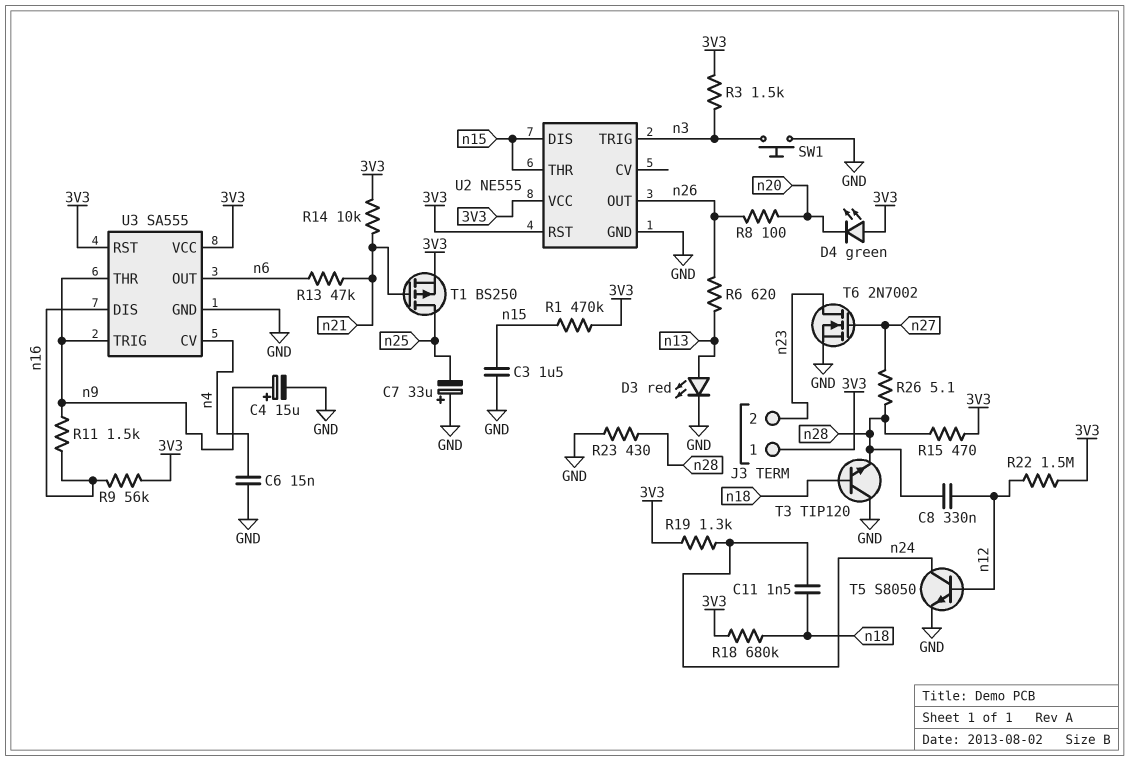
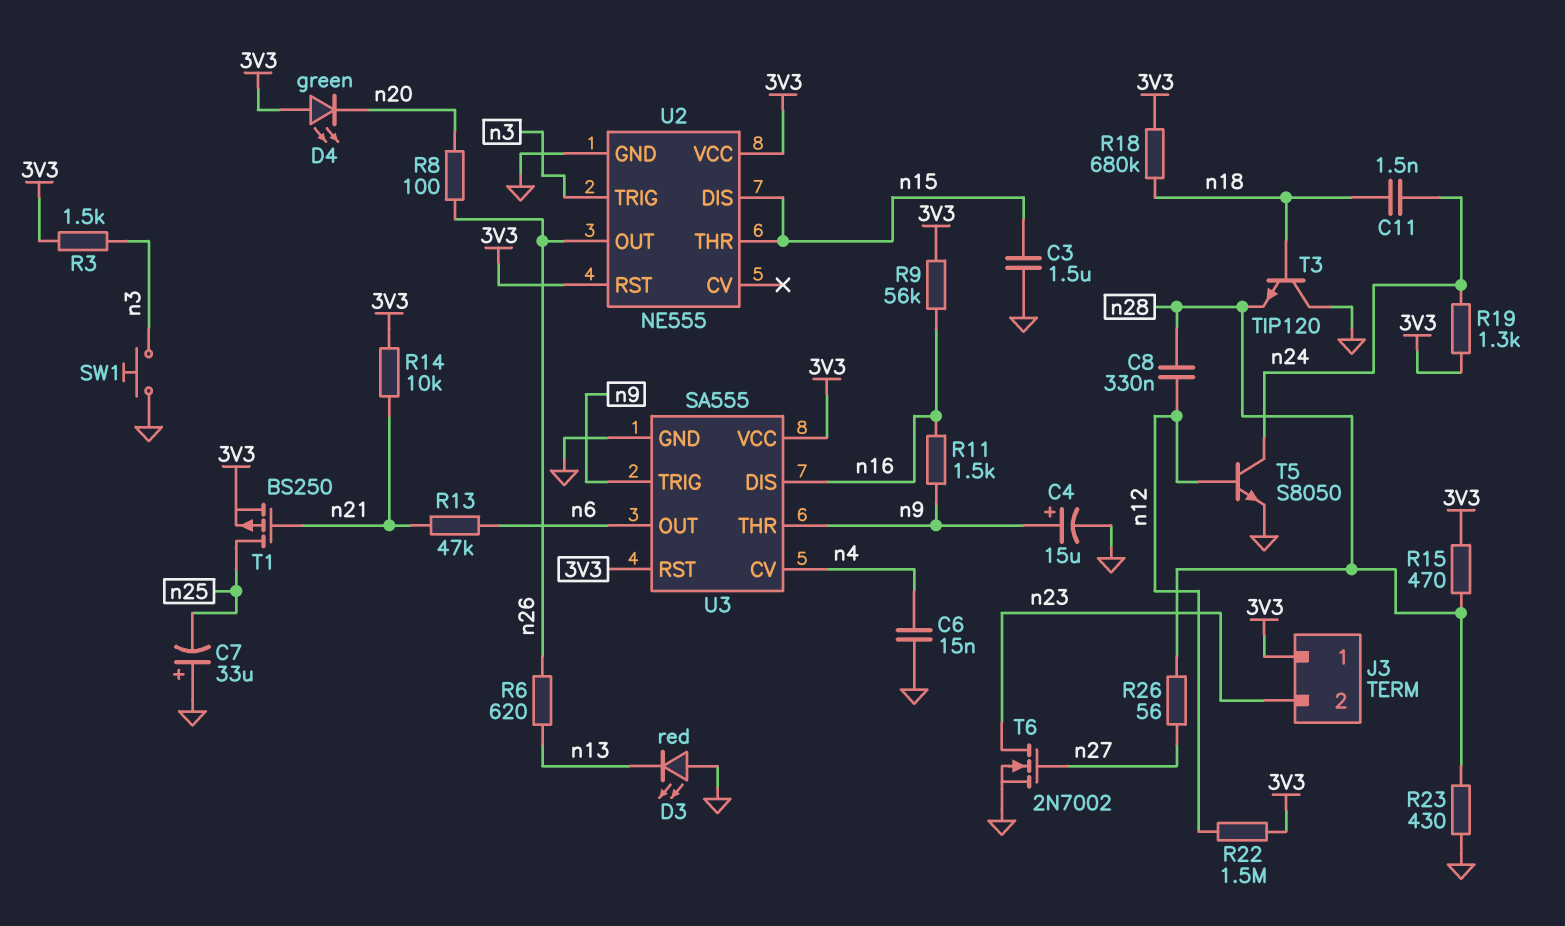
D3: LED red (A n13, K GND) -> LED red (A GND, K n13)
R1: 470k (3V3, n15) -> none
R26: 5.1 (n27, n28) -> 56 (n27, n28)

